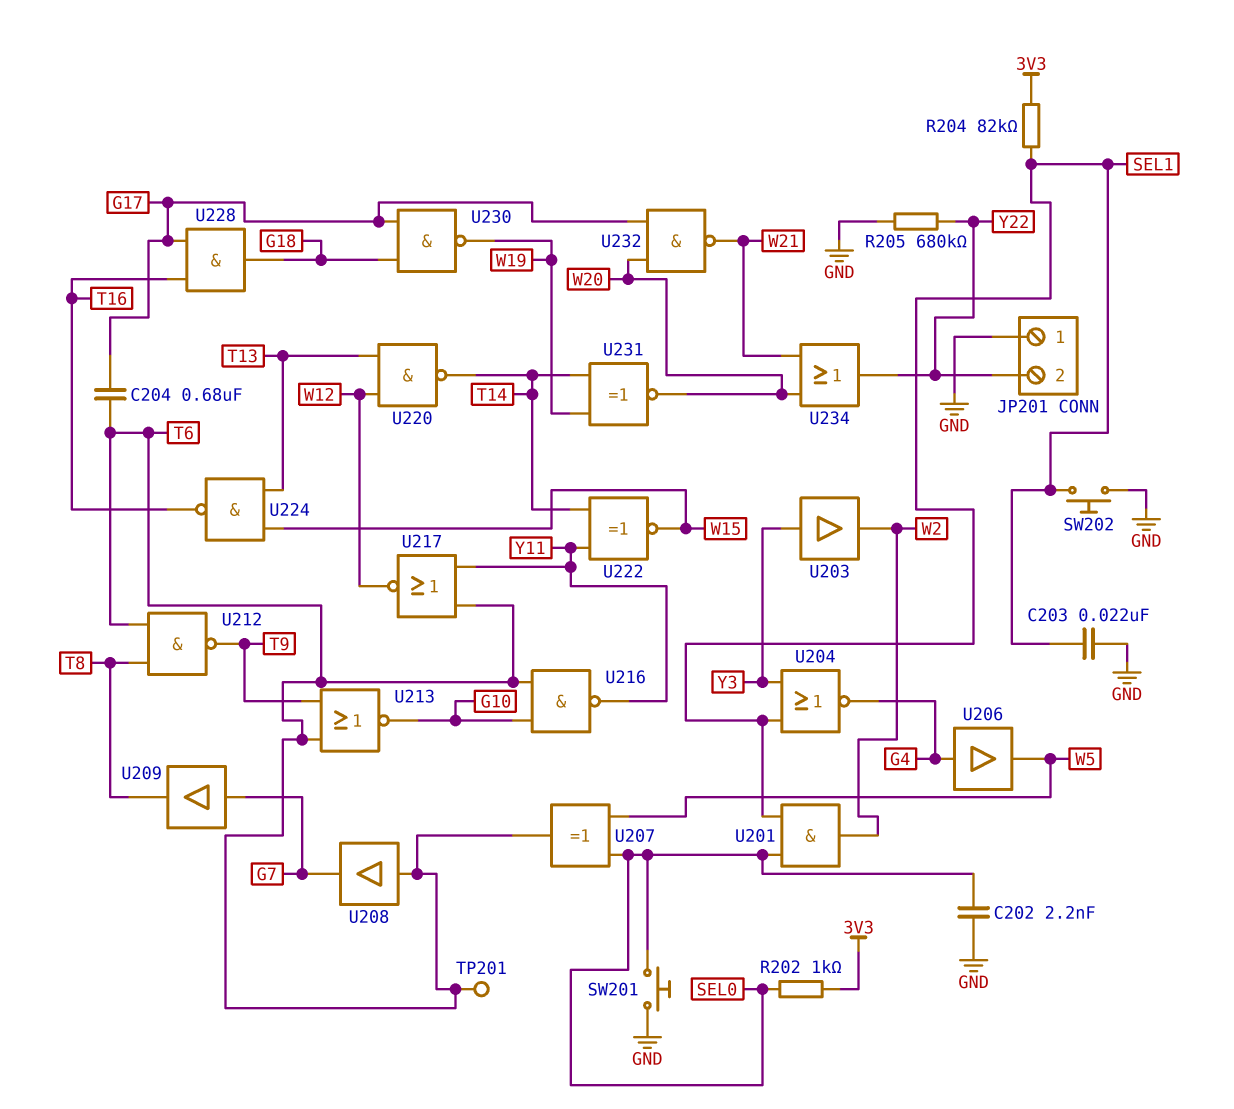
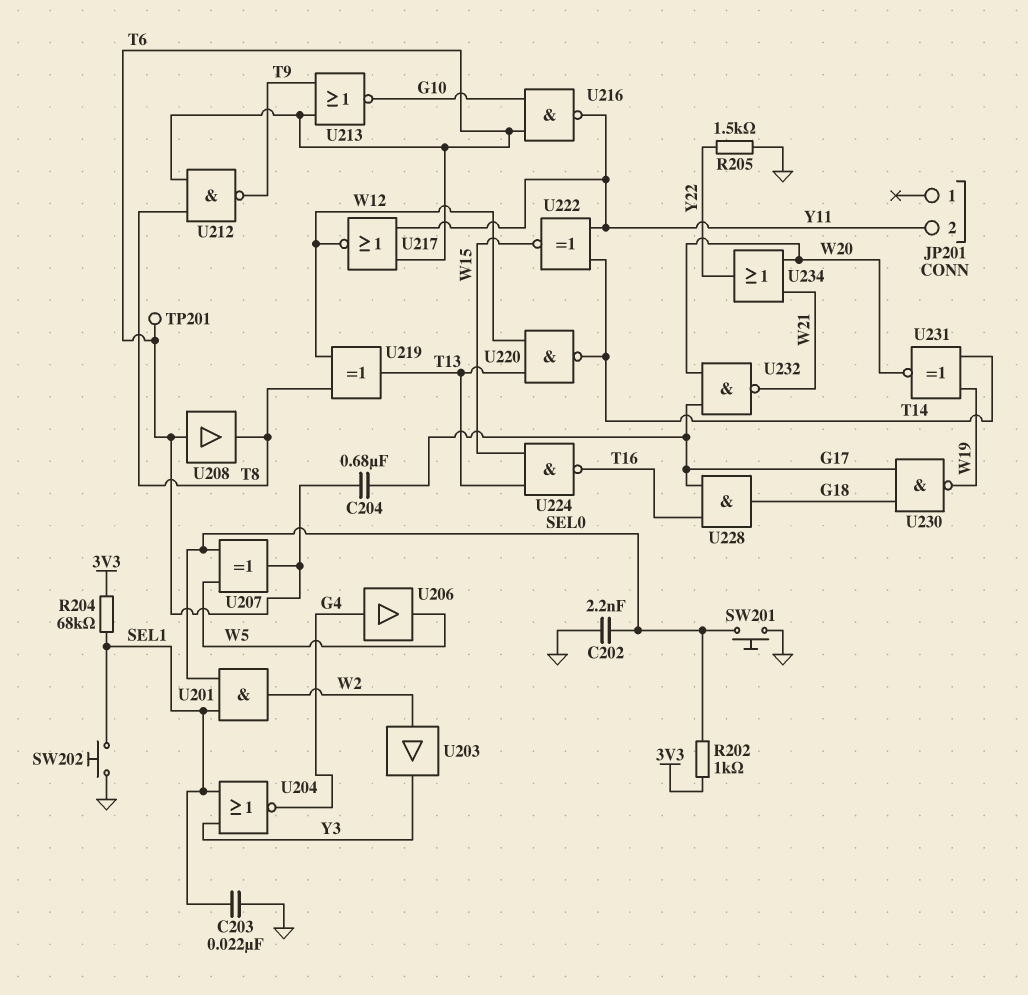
JP201 pin 1: GND -> none
JP201 pin 2: Y22 -> Y11
R204: 82k (3V3, SEL1) -> 68k (3V3, SEL1)
R205: 680k (GND, Y22) -> 1.5k (GND, Y22)
U203: buffer (in Y3, out W2) -> buffer (in W2, out Y3)
U208: buffer (in T6, out G7) -> buffer (in T6, out T8)
U209: buffer (in G7, out T8) -> none
U219: none -> XOR (in T8, in W12, out T13)

